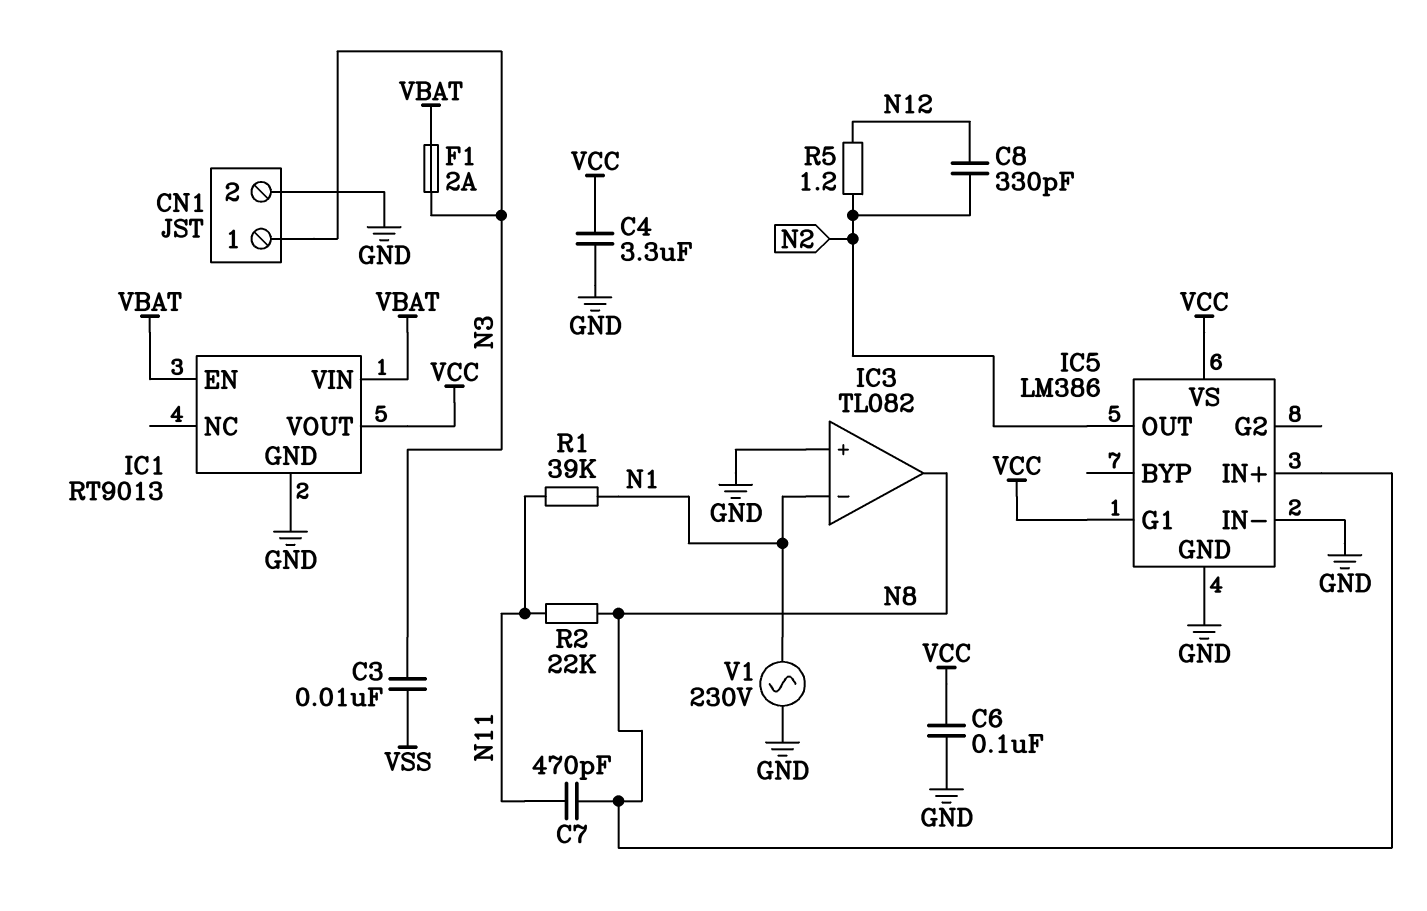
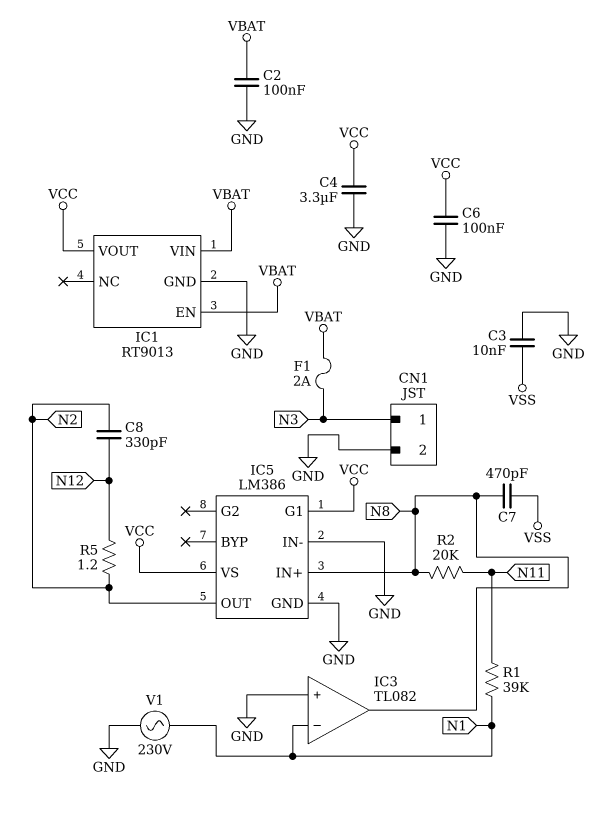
C2: none -> 100nF (GND, VBAT)
C3: 10nF (N3, VSS) -> 10nF (GND, VSS)
C7: 470pF (N8, N11) -> 470pF (N8, VSS)
R2: 22k (N8, N11) -> 20k (N8, N11)

